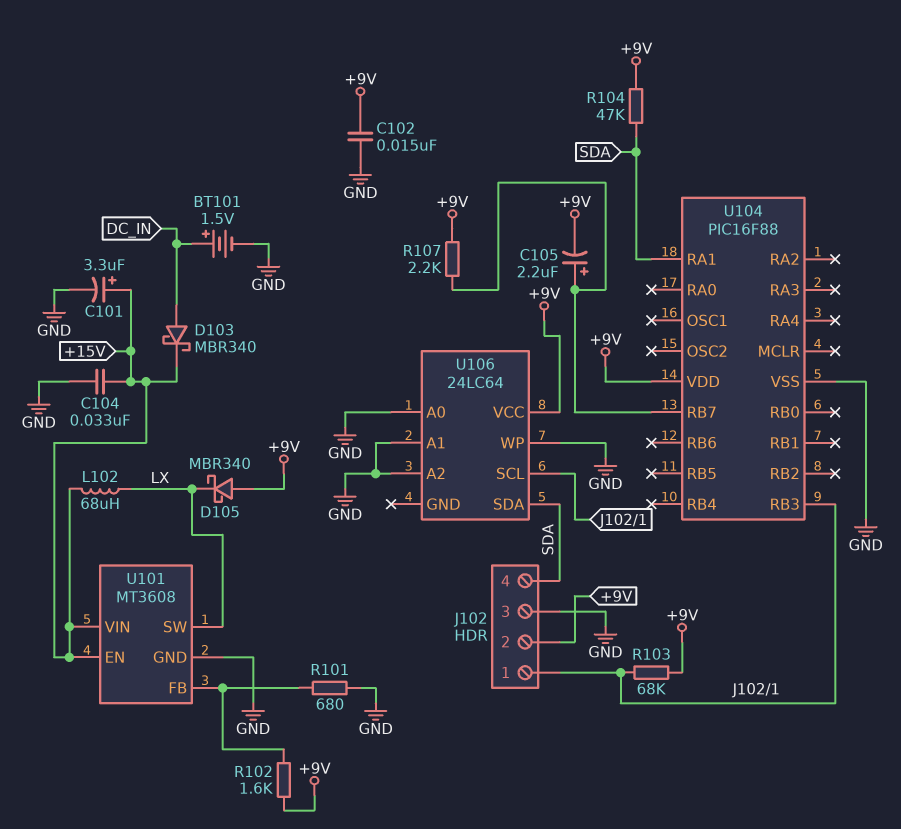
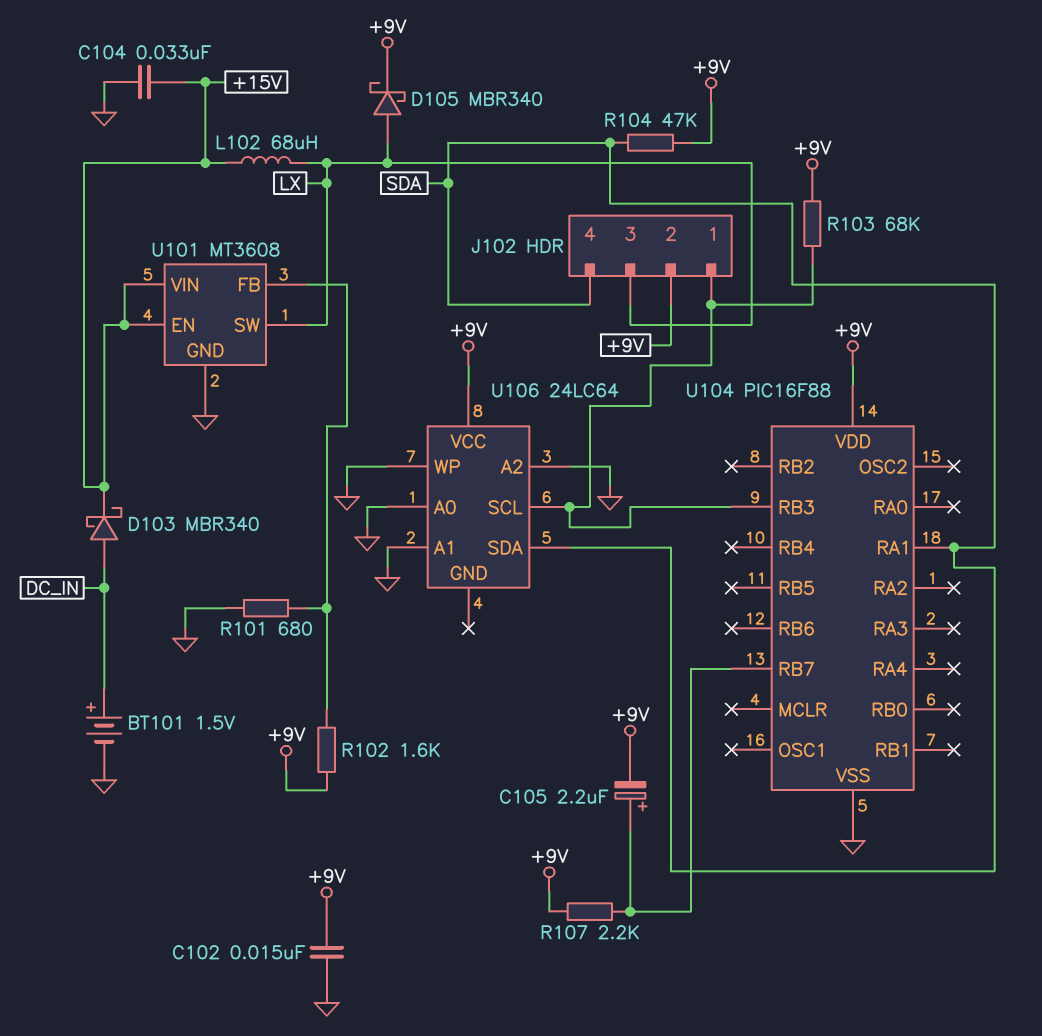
C101: 3.3uF (plus +15V, minus GND) -> none
D105: schottky MBR340 (A +9V, K LX) -> schottky MBR340 (A LX, K +9V)
J102 pin 3: GND -> LX

